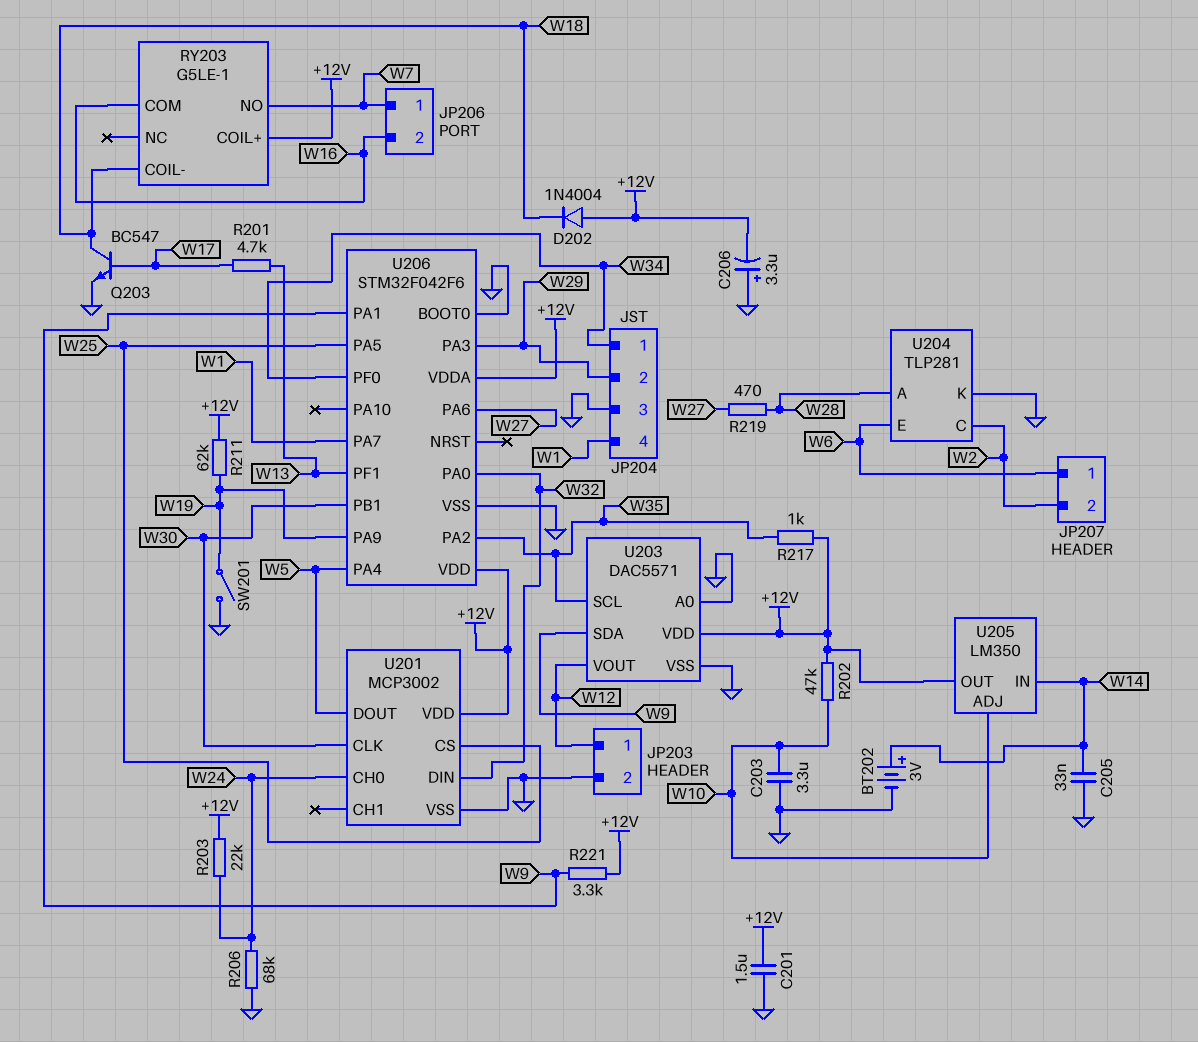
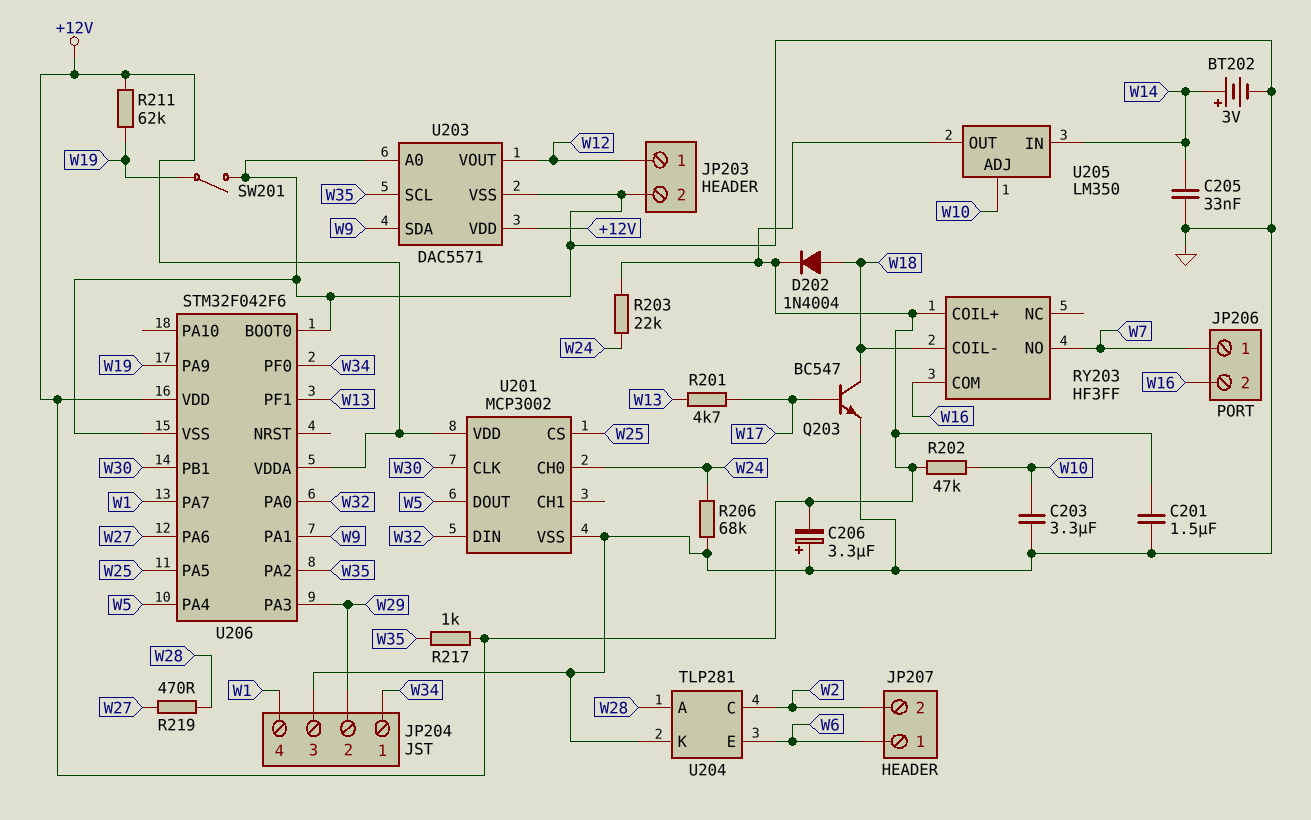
D202: diode 1N4004 (A +12V, K W18) -> diode 1N4004 (A W18, K +12V)
R221: 3.3k (+12V, W9) -> none
RY203: G5LE-1 -> HF3FF

